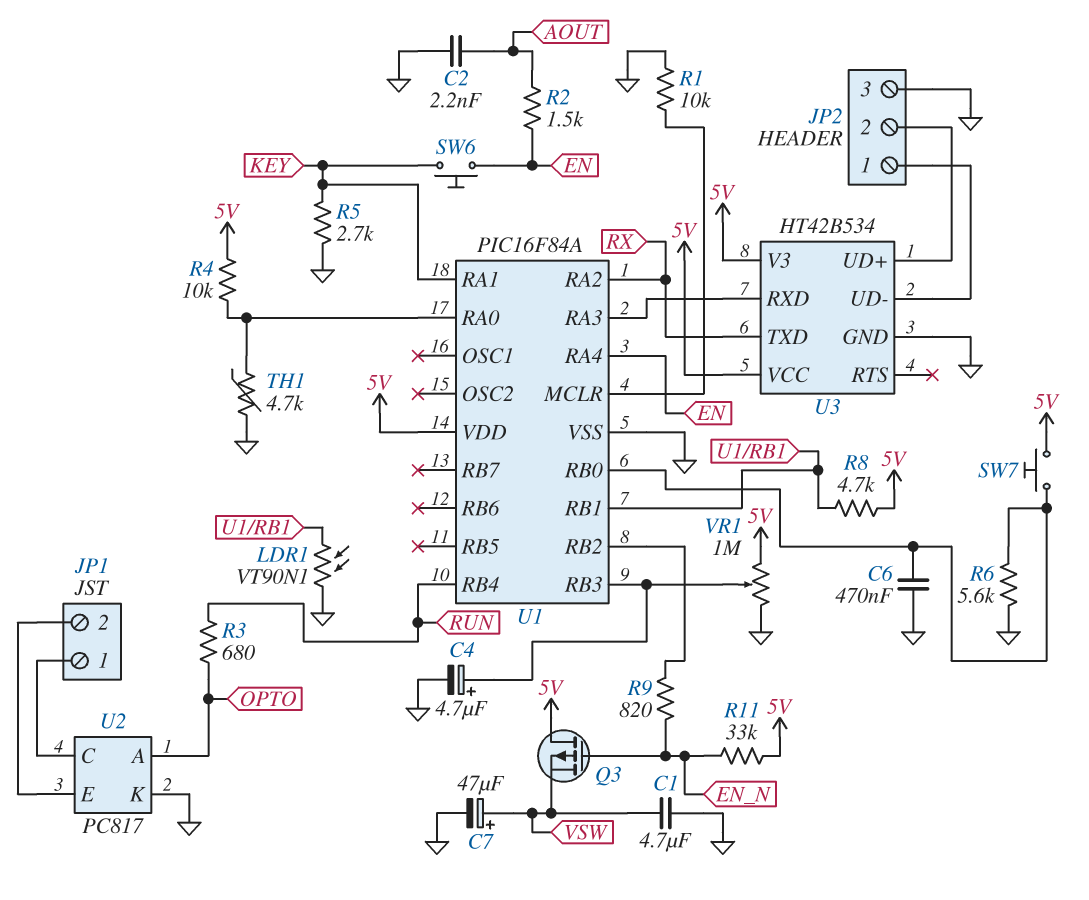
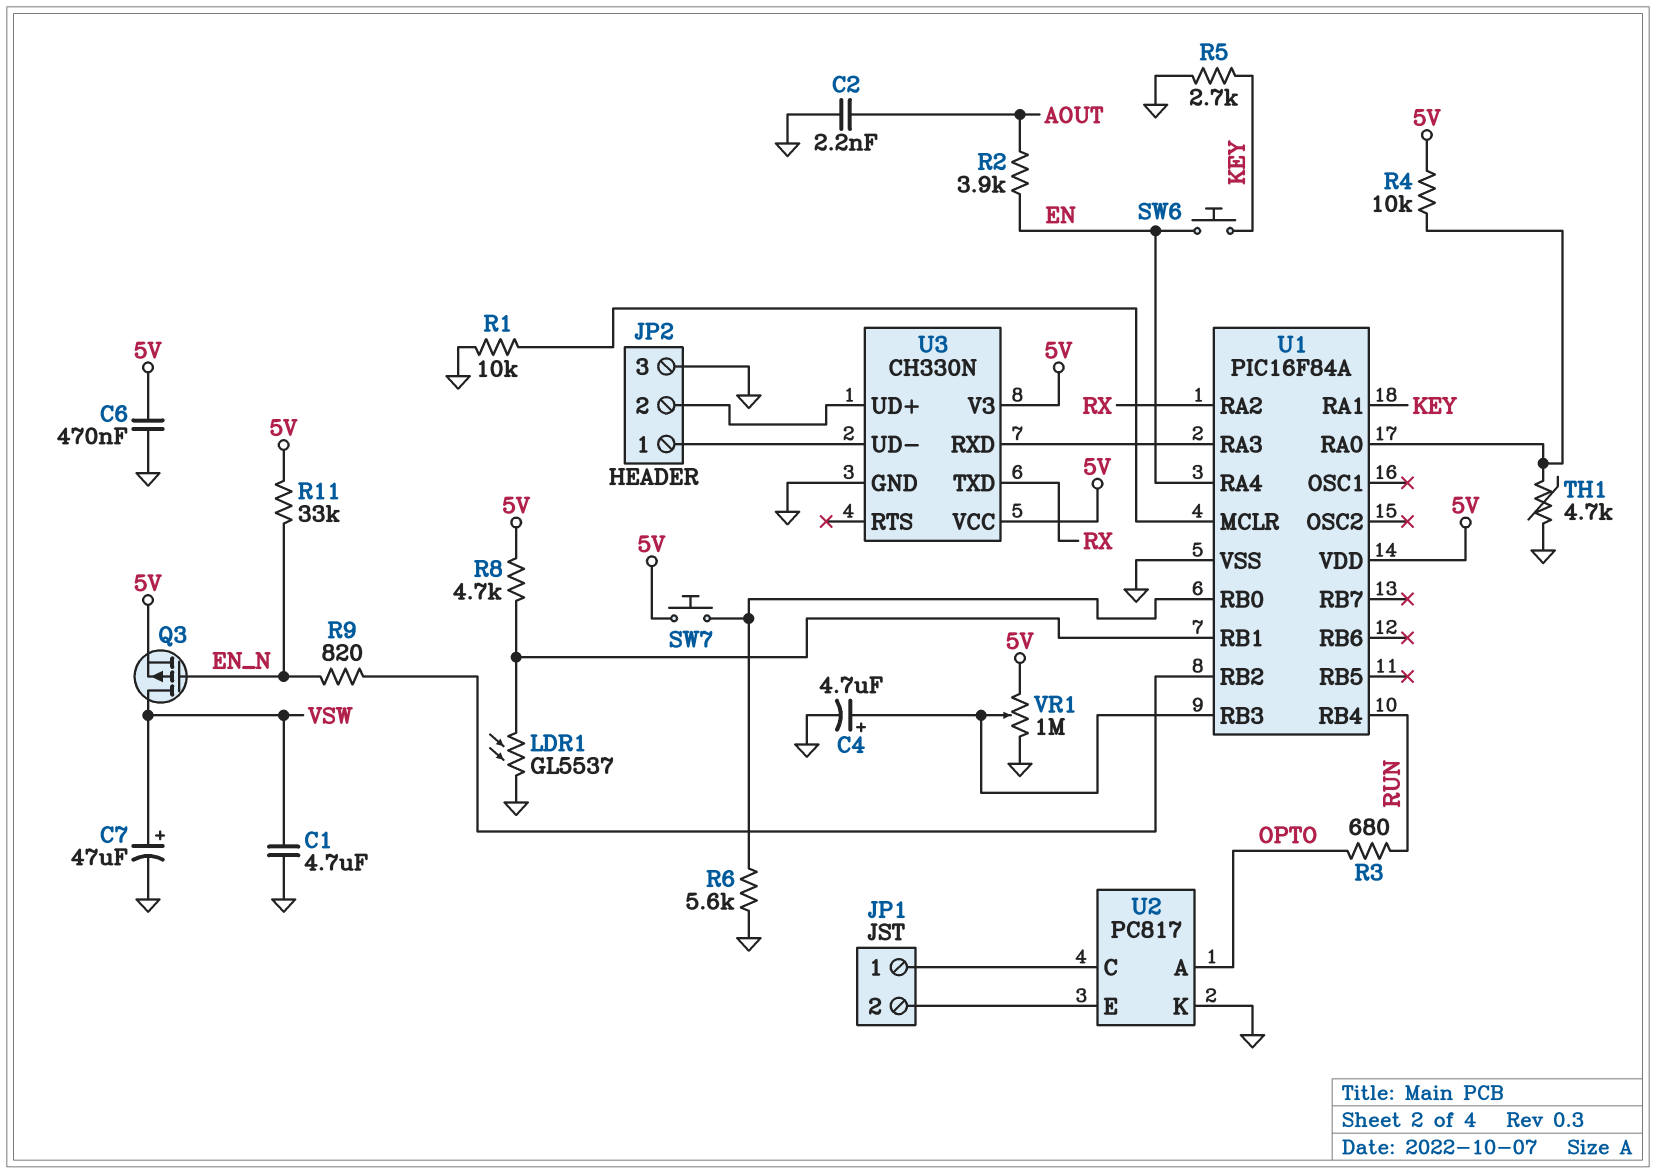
C6: 470nF (GND, U1/RB0) -> 470nF (5V, GND)
LDR1: VT90N1 (GND, U1/RB1) -> GL5537 (GND, U1/RB1)
Q3: PMOS (G EN_N, D 5V, S VSW) -> PMOS (G EN_N, D VSW, S 5V)
R2: 1.5k (AOUT, EN) -> 3.9k (AOUT, EN)
U3: HT42B534 -> CH330N

